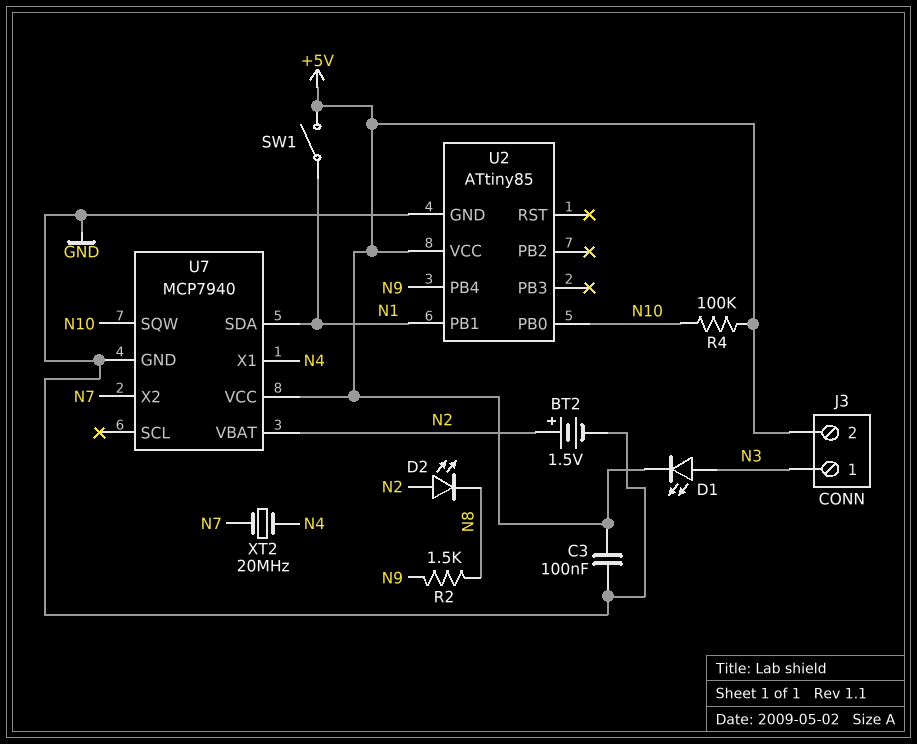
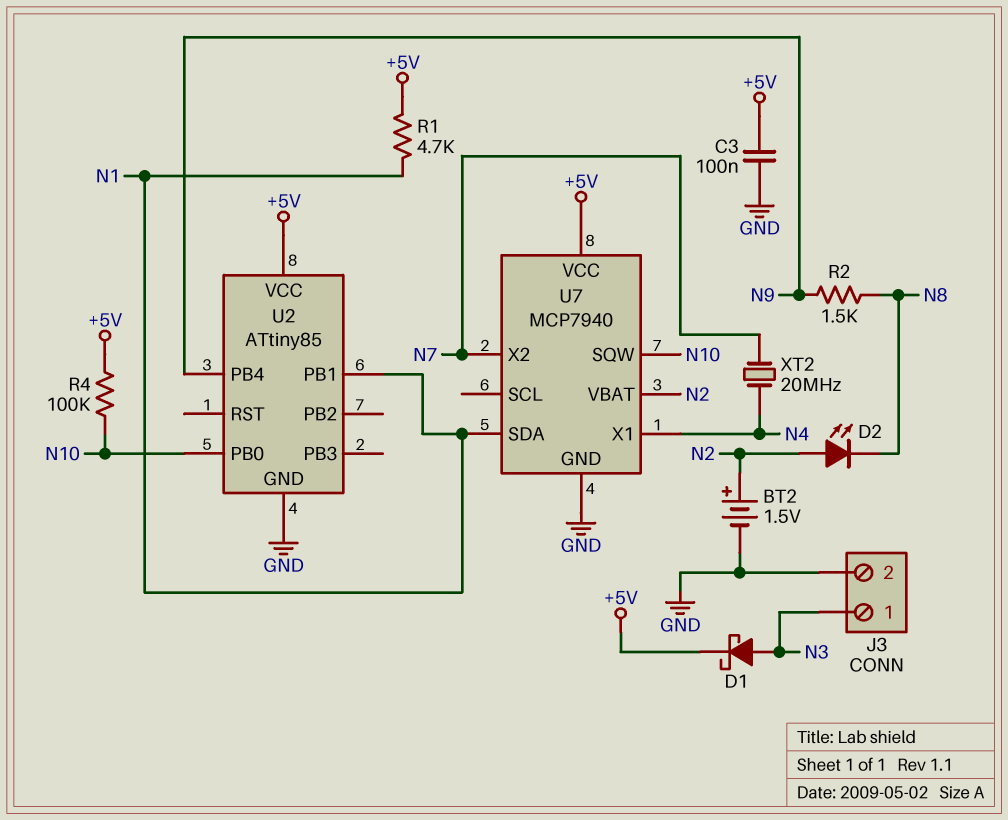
D1: LED (A N3, K +5V) -> schottky (A N3, K +5V)
J3 pin 2: +5V -> GND
R1: none -> 4.7k (+5V, N1)
SW1: switch (+5V, N1) -> none

